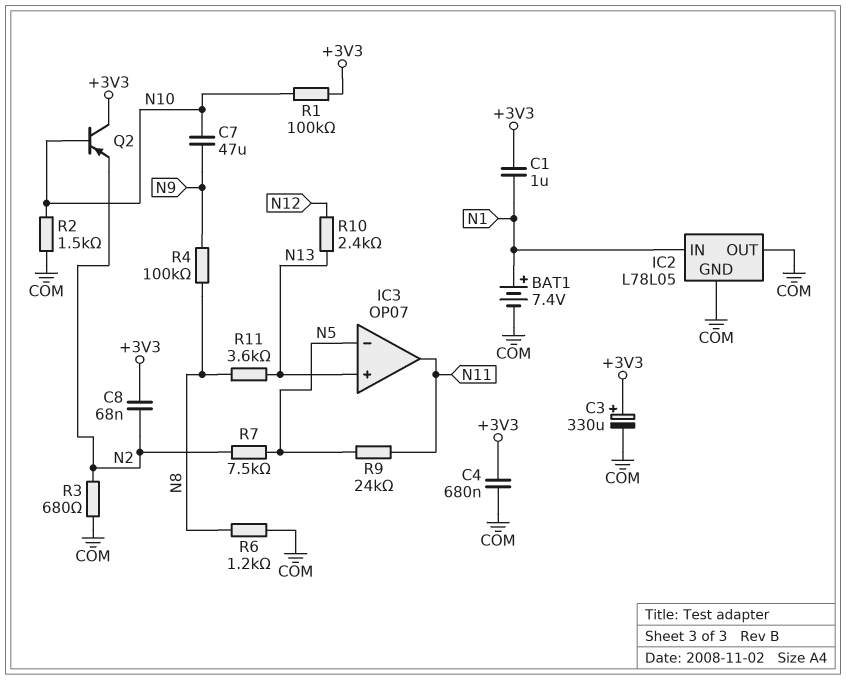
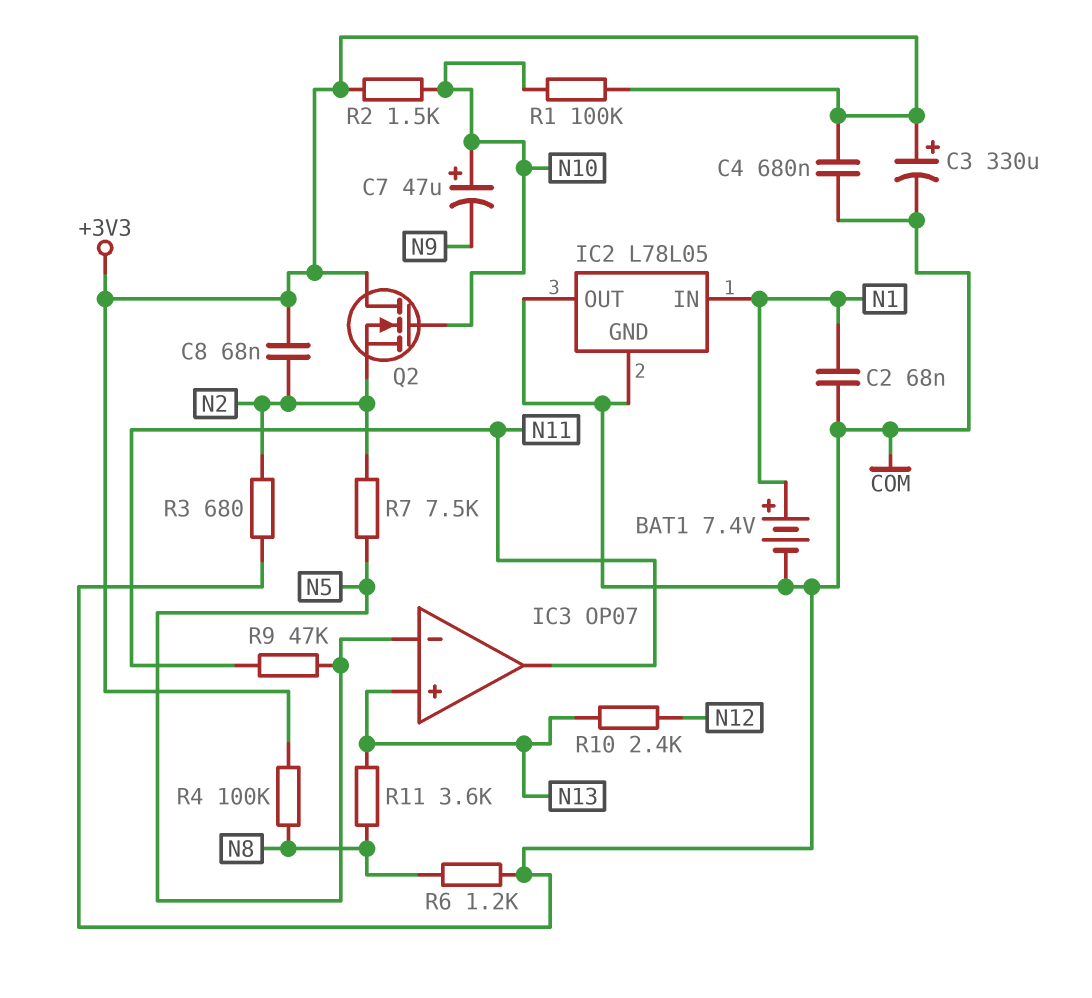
C1: 1uF (+3V3, N1) -> none
C2: none -> 68nF (COM, N1)
C7: 47uF (N9, N10) -> 47uF (plus N10, minus N9)
Q2: PNP (B N10, C +3V3, E N2) -> NMOS (G N10, D +3V3, S N2)
R2: 1.5k (COM, N10) -> 1.5k (+3V3, N10)
R4: 100k (N8, N9) -> 100k (+3V3, N8)
R9: 24k (N5, N11) -> 47k (N5, N11)

